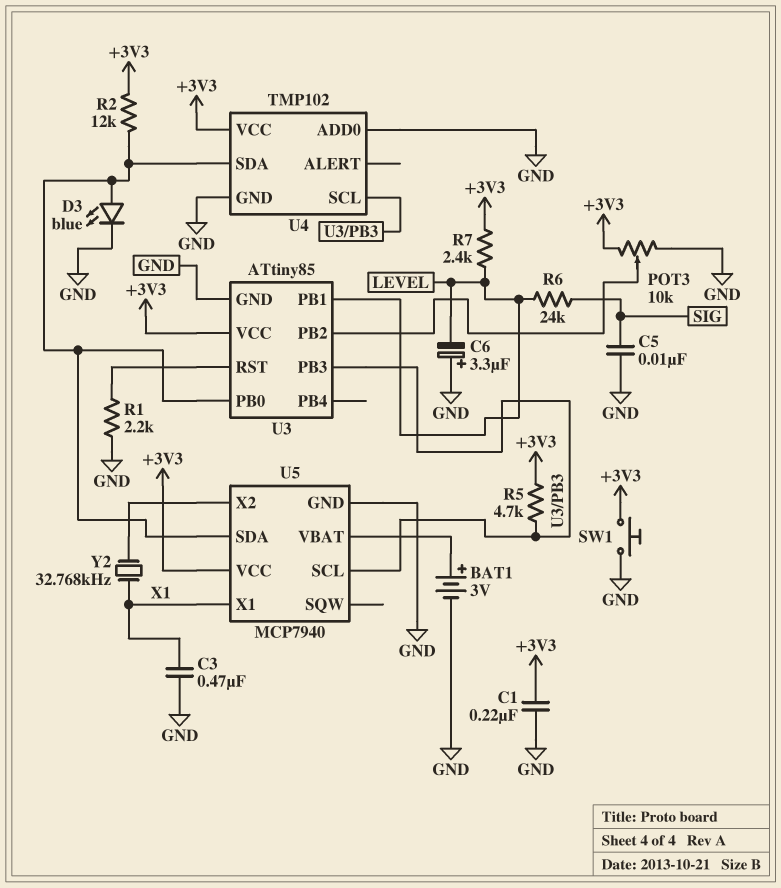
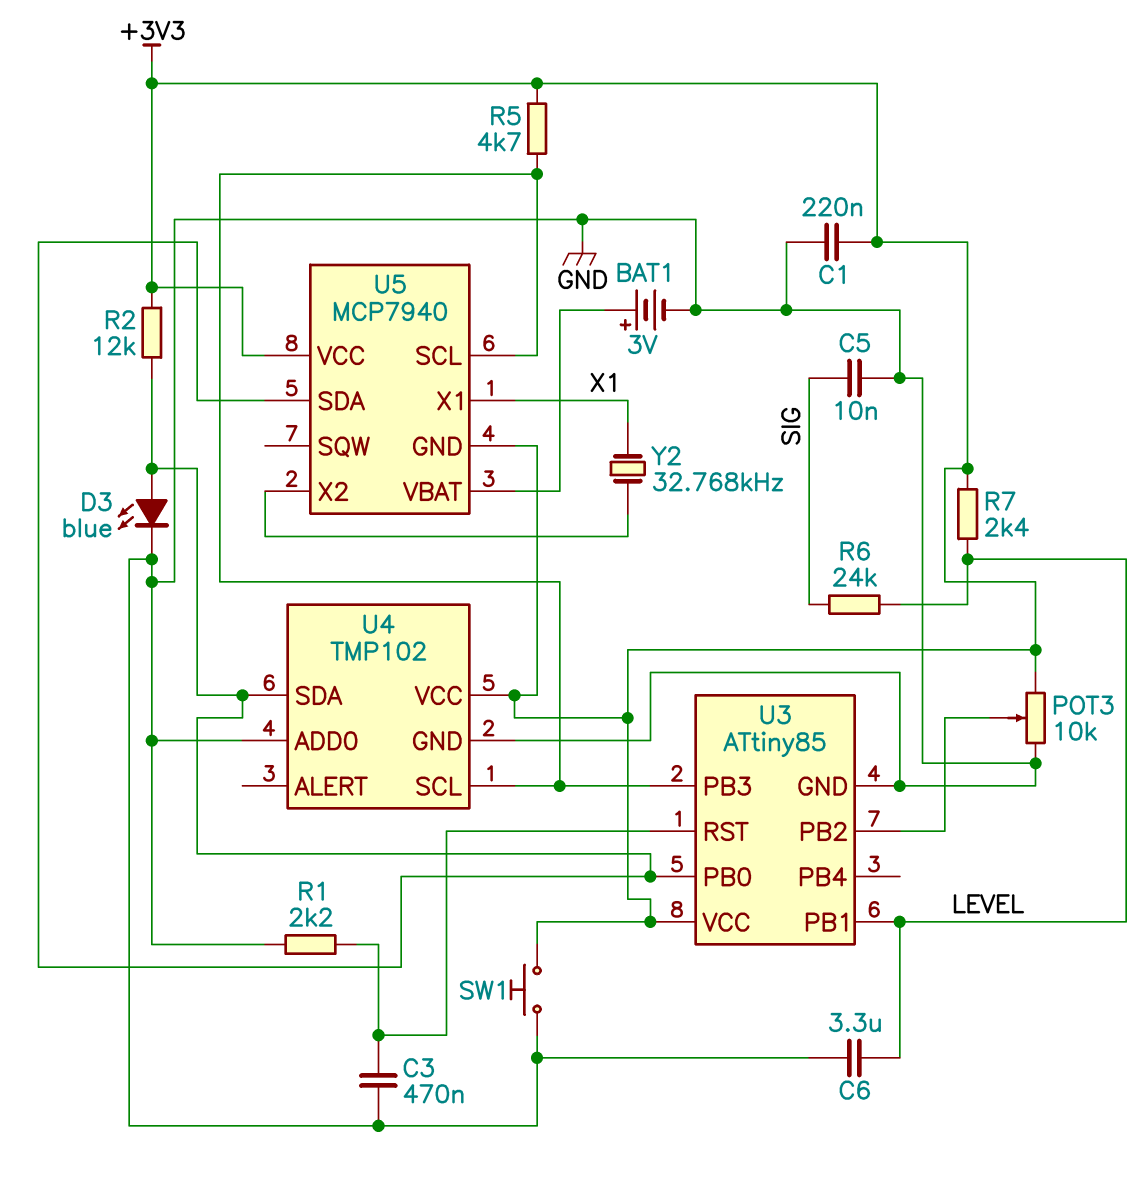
C3: 470nF (GND, X1) -> 470nF (GND, U3/RST)
C6: 3.3uF (plus GND, minus LEVEL) -> 3.3uF (GND, LEVEL)
U5 pin GND: GND -> +3V3

